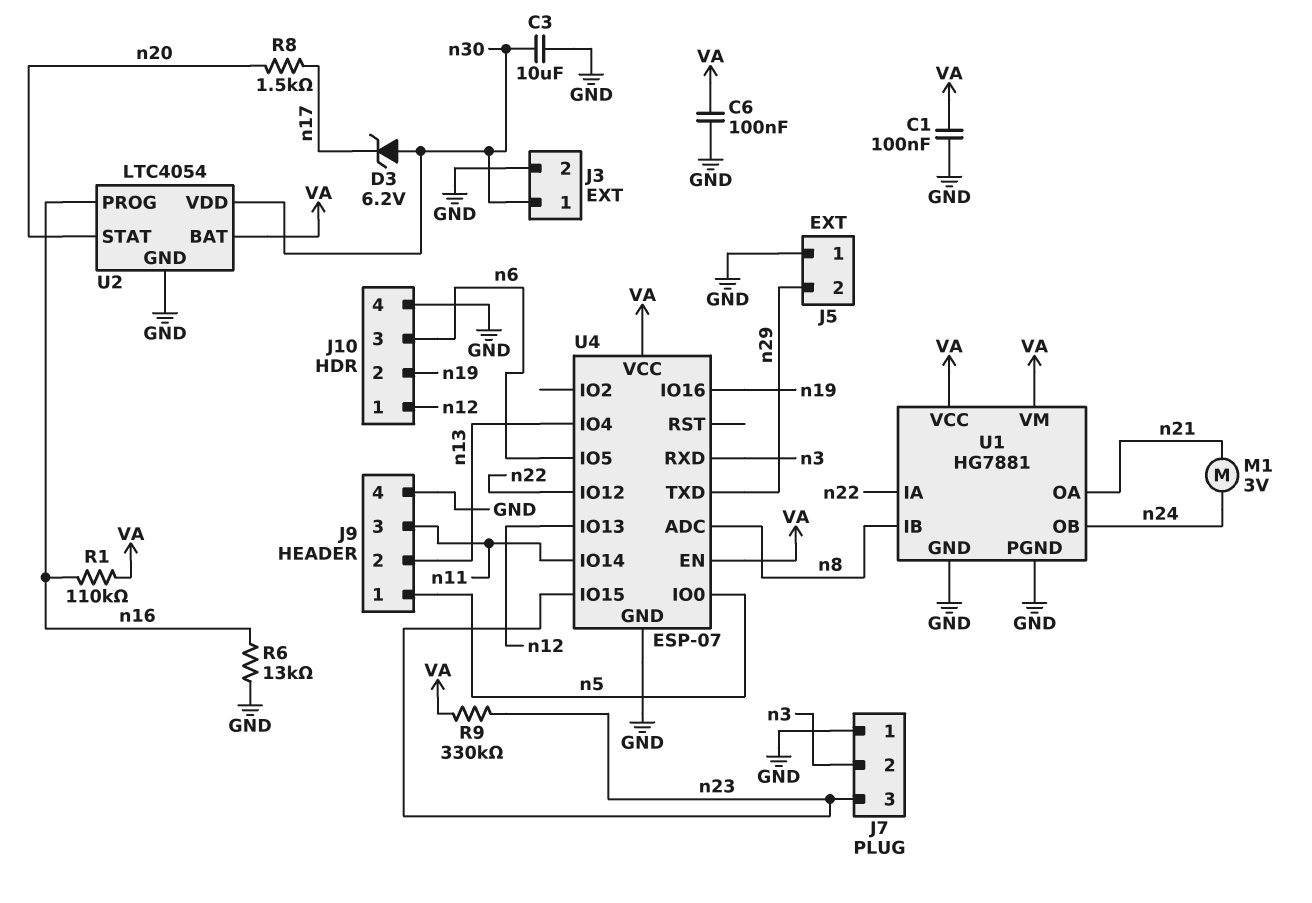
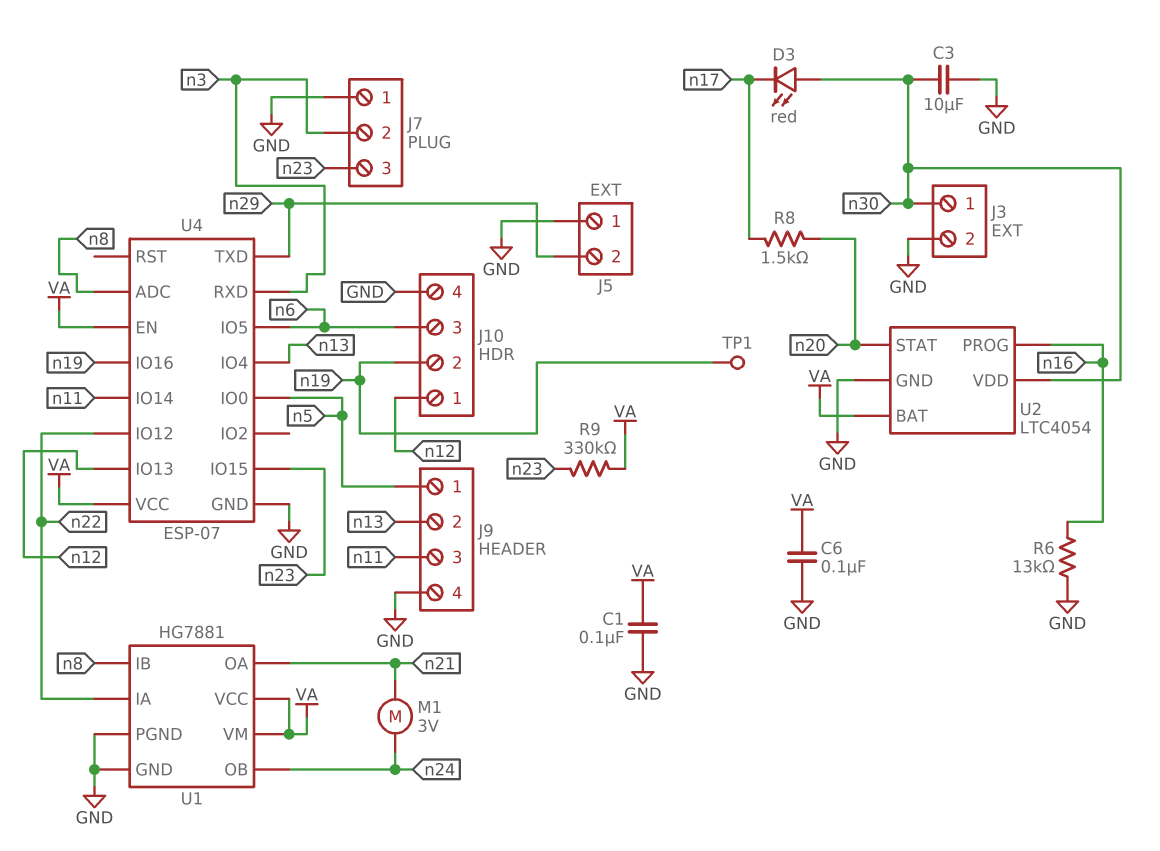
D3: zener 6.2V (A n30, K n17) -> LED red (A n30, K n17)
R1: 110k (VA, n16) -> none
TP1: none -> test point (n19)

